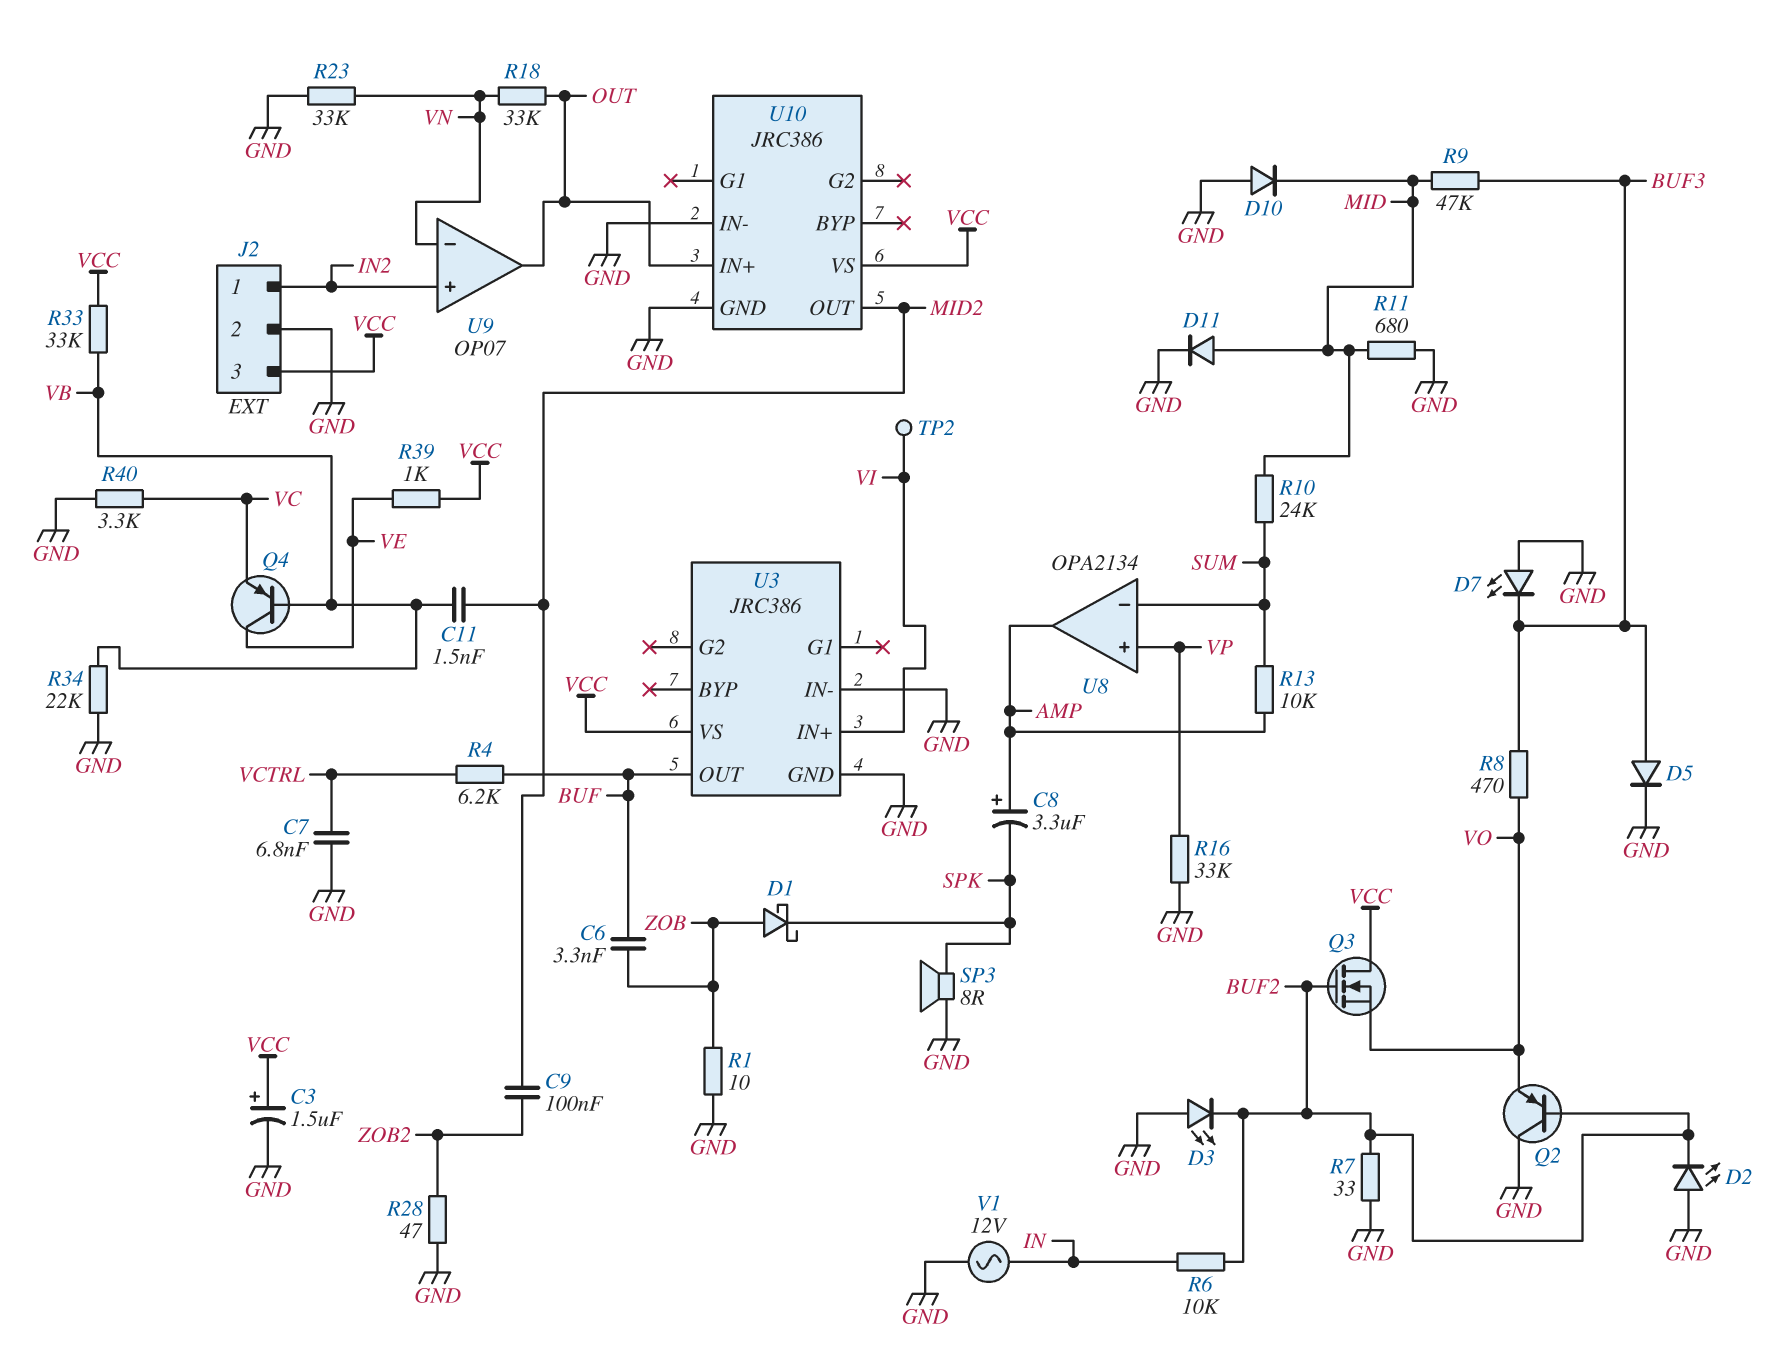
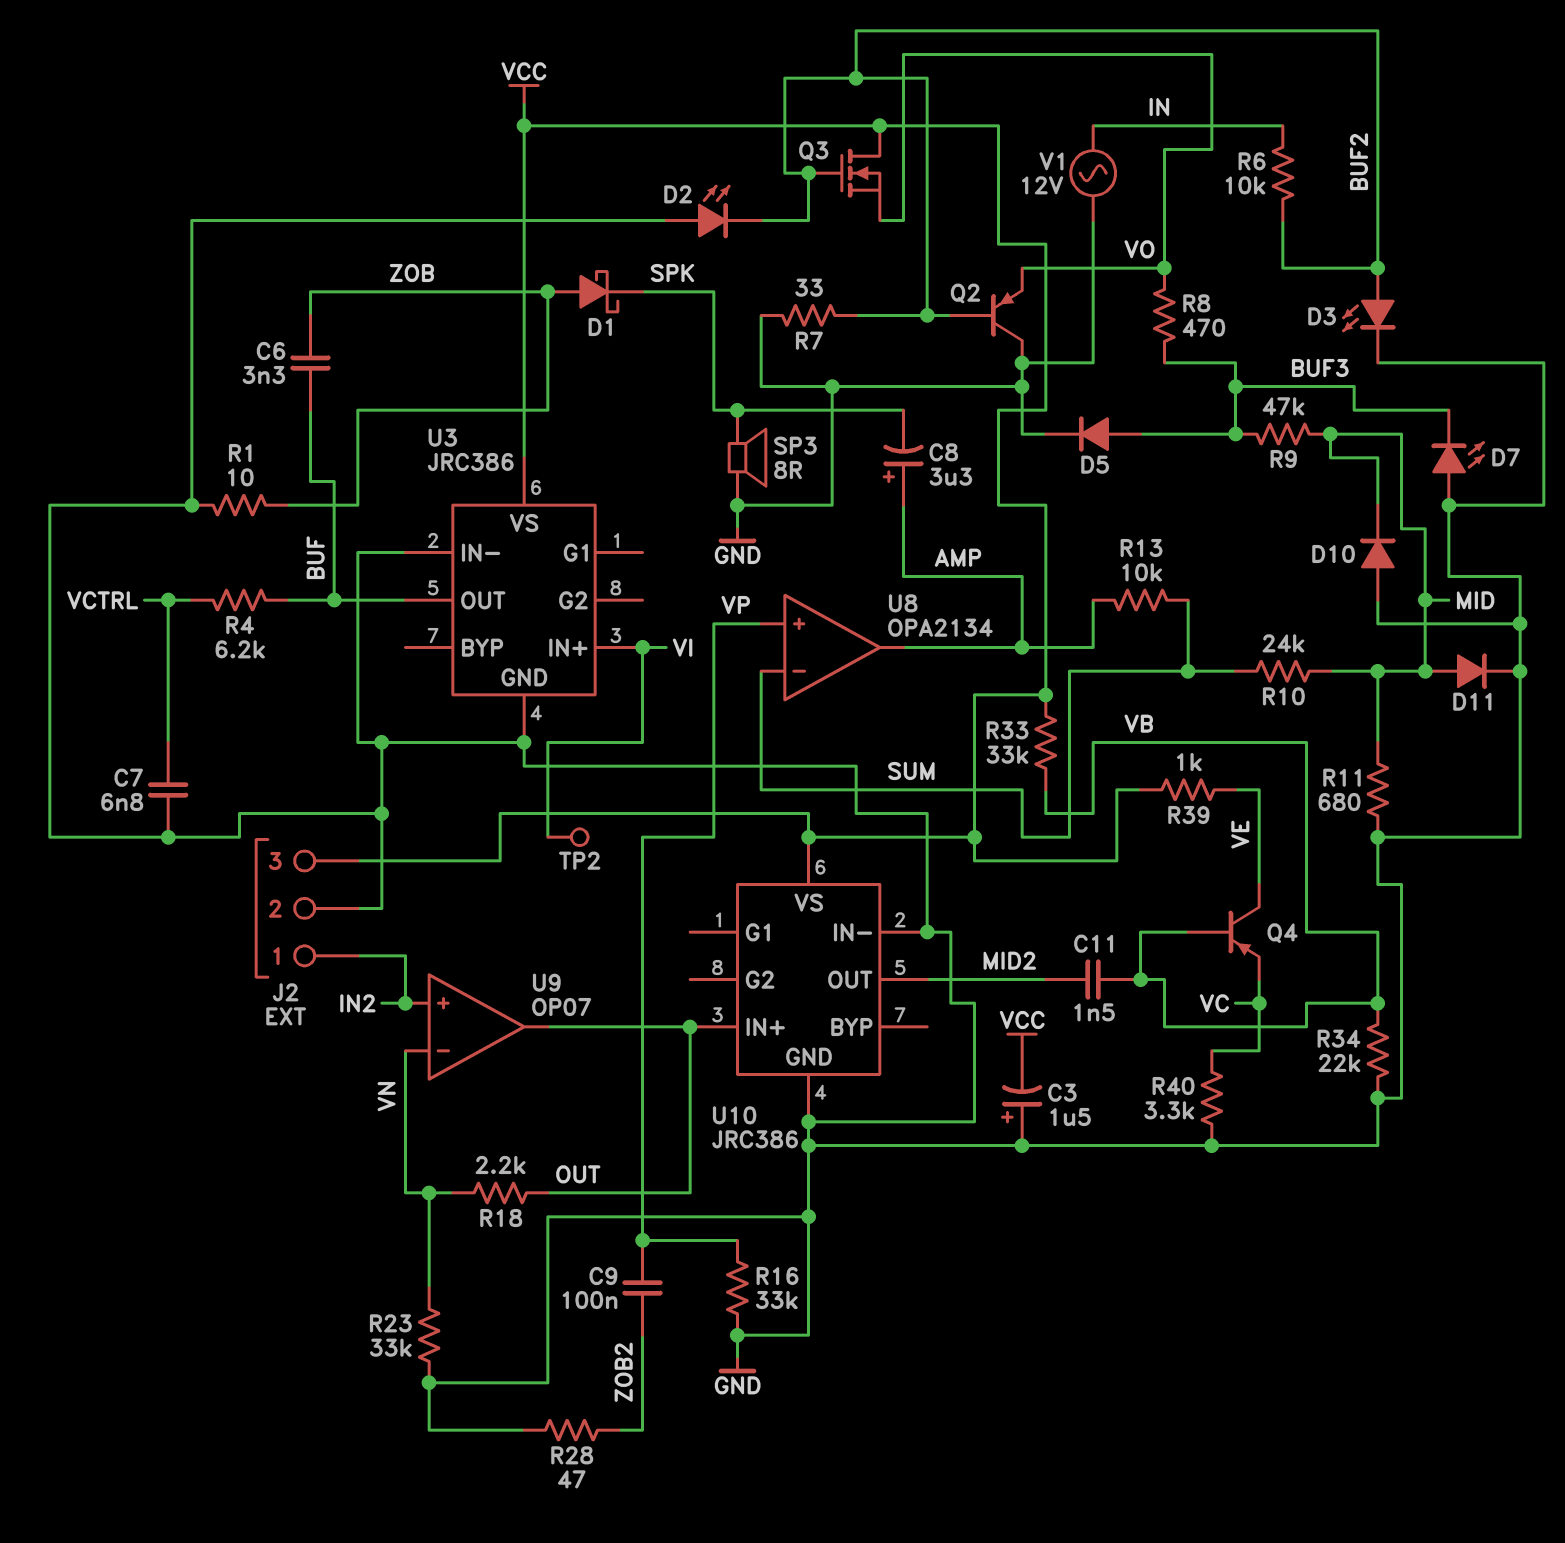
C3: 1.5uF (plus VCC, minus GND) -> 1.5uF (plus GND, minus VCC)
C9: 100nF (MID2, ZOB2) -> 100nF (VP, ZOB2)
D3: LED (A GND, K BUF2) -> LED (A BUF2, K GND)
R18: 33k (OUT, VN) -> 2.2k (OUT, VN)

